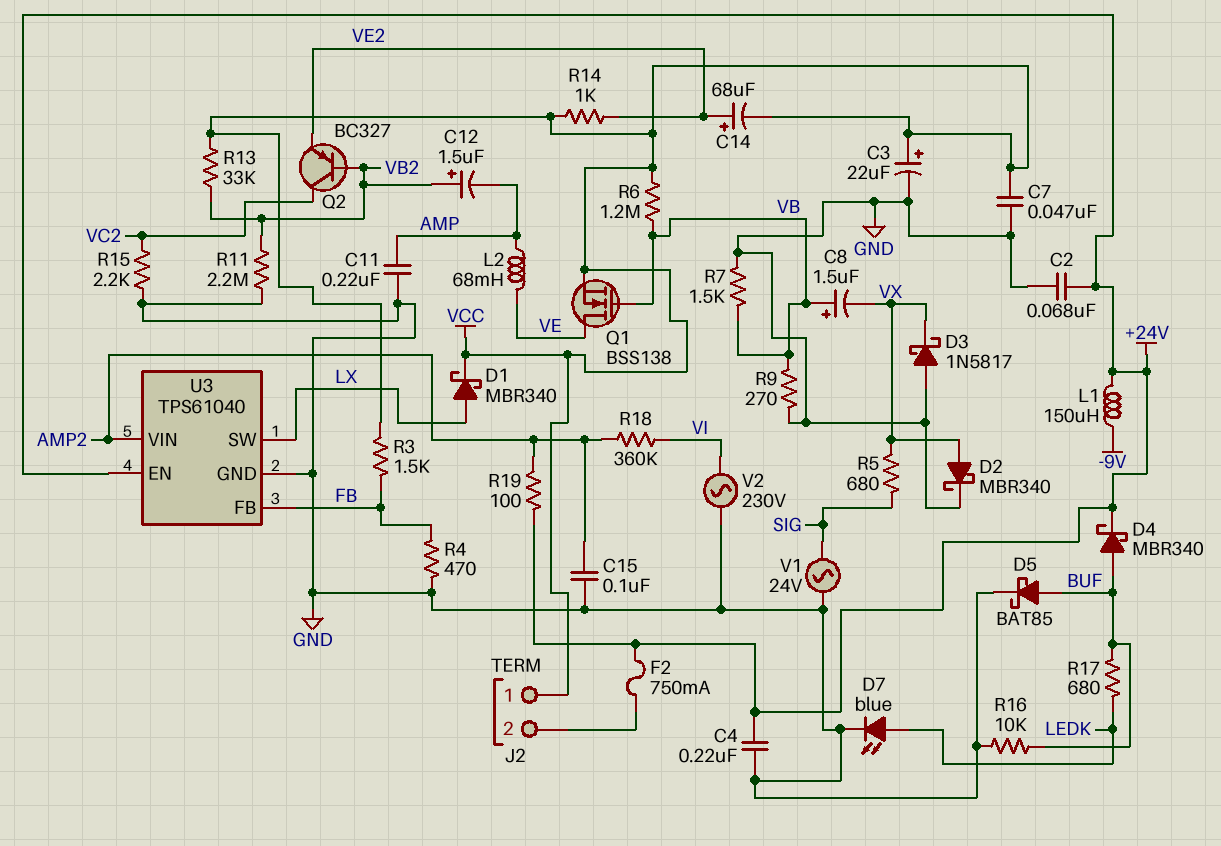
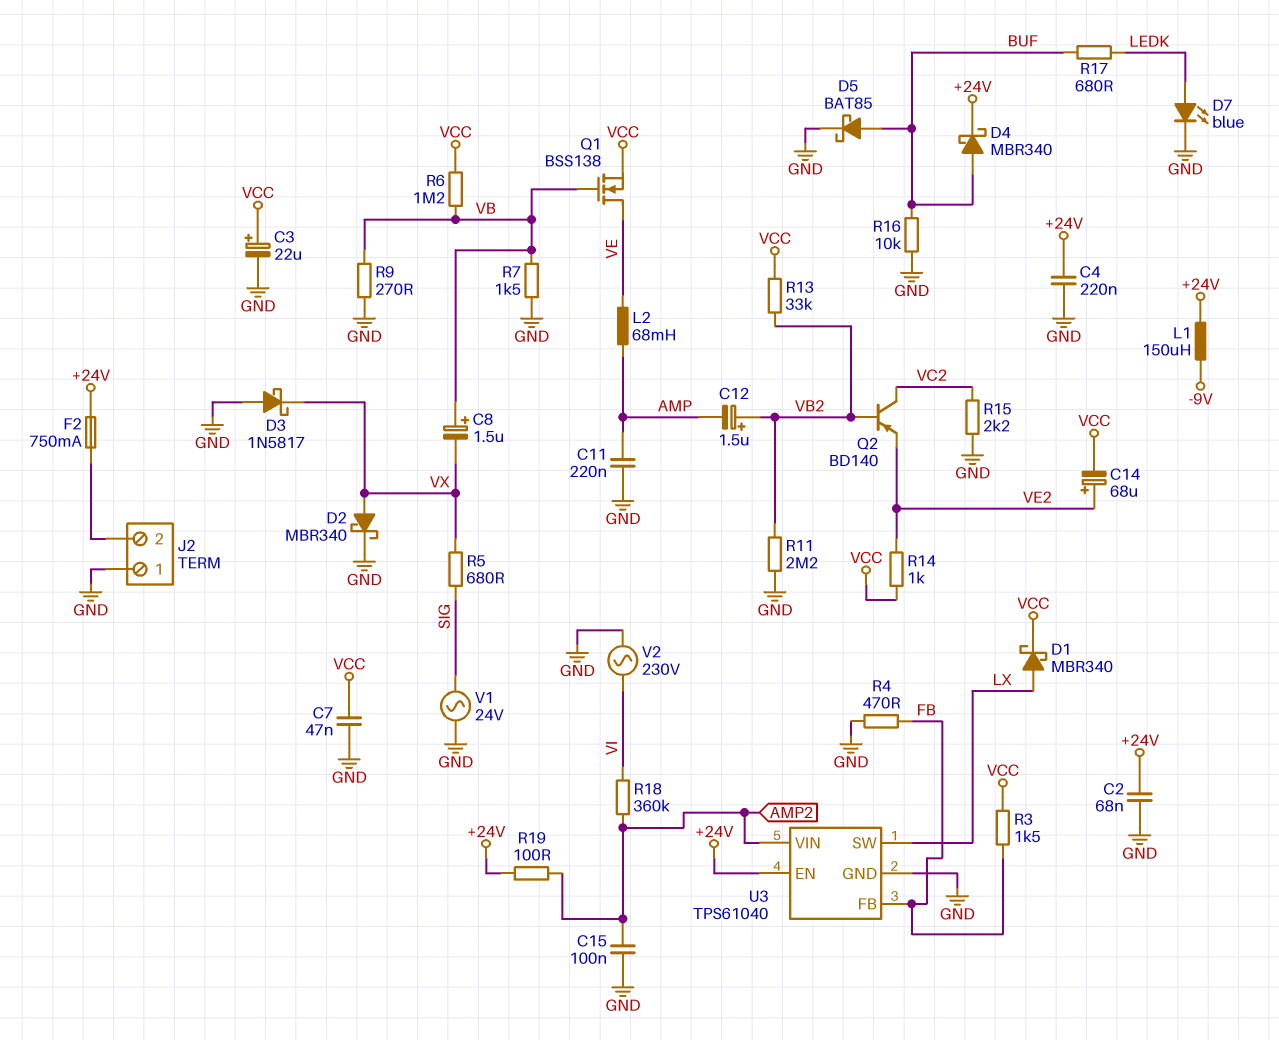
J2 pin 1: VCC -> GND
Q2: PNP BC327 (B VB2, C VC2, E VE2) -> PNP BD140 (B VB2, C VC2, E VE2)

